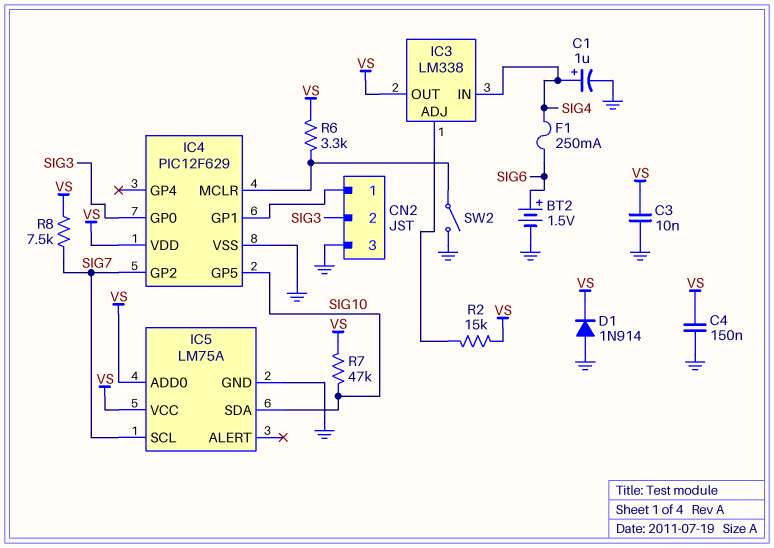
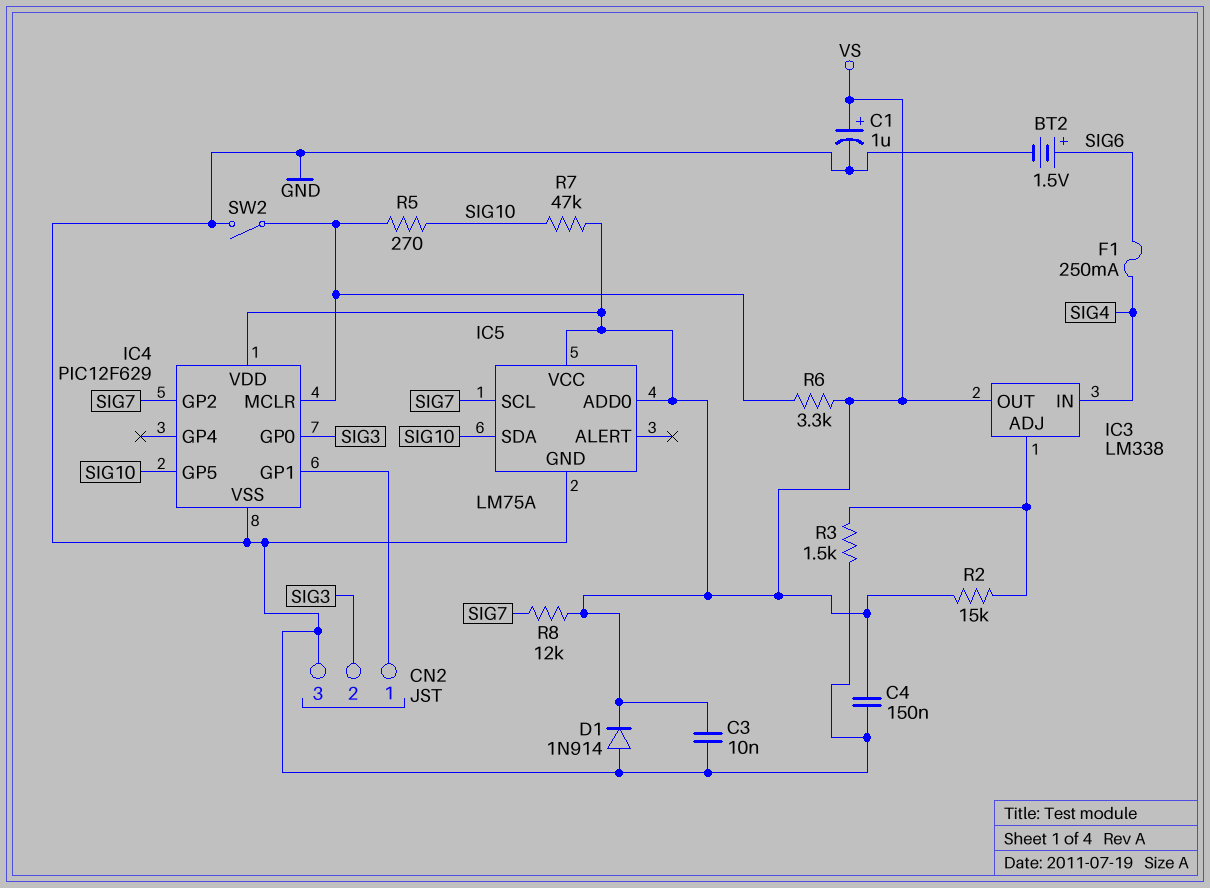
C1: 1uF (plus SIG4, minus GND) -> 1uF (plus VS, minus GND)
R3: none -> 1.5k (GND, IC3/ADJ)
R5: none -> 270 (IC4/MCLR, SIG10)
R8: 7.5k (SIG7, VS) -> 12k (SIG7, VS)

